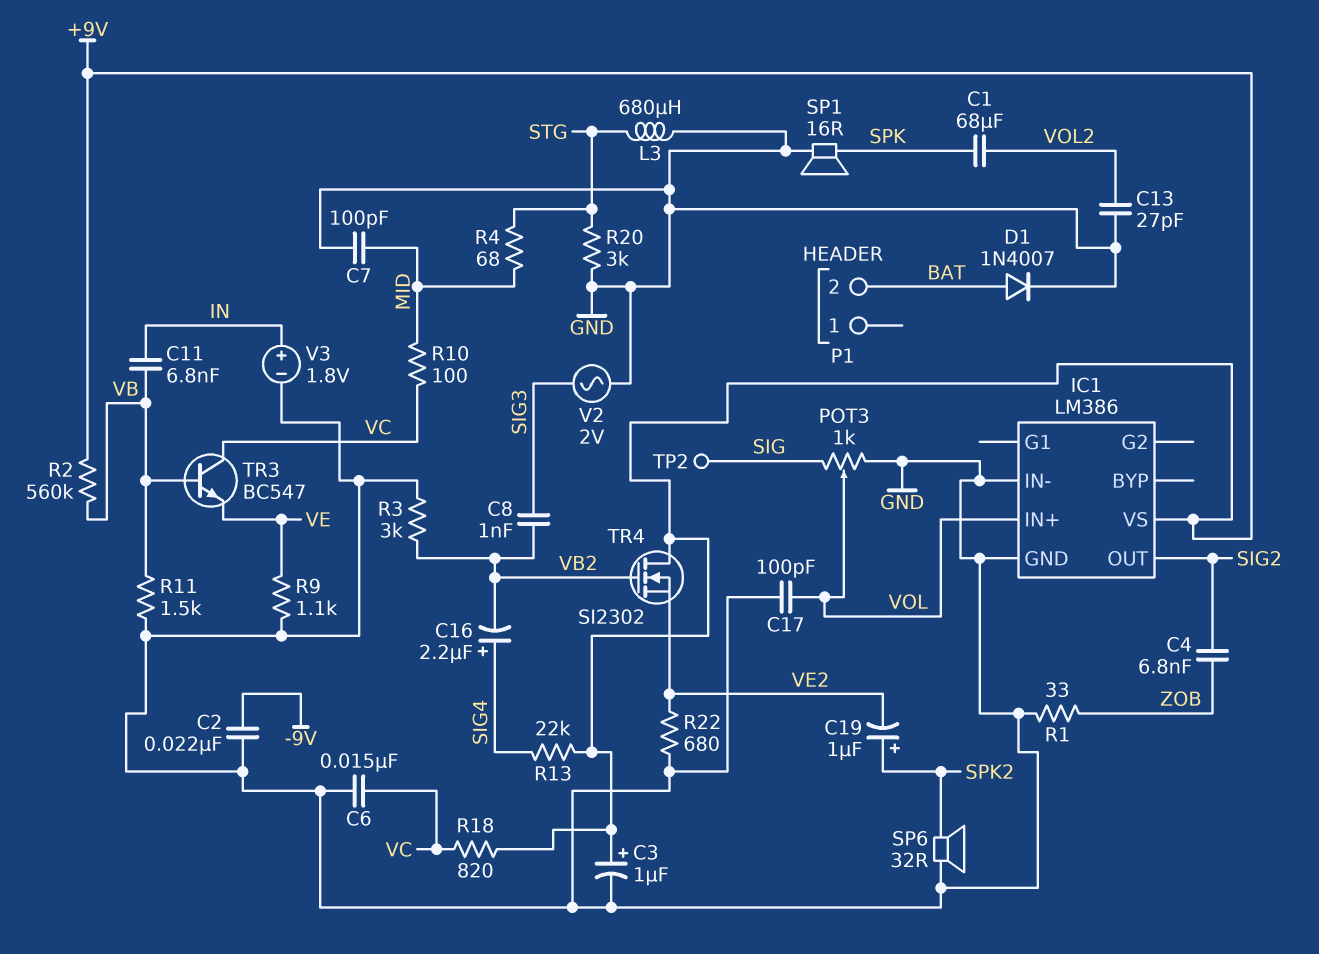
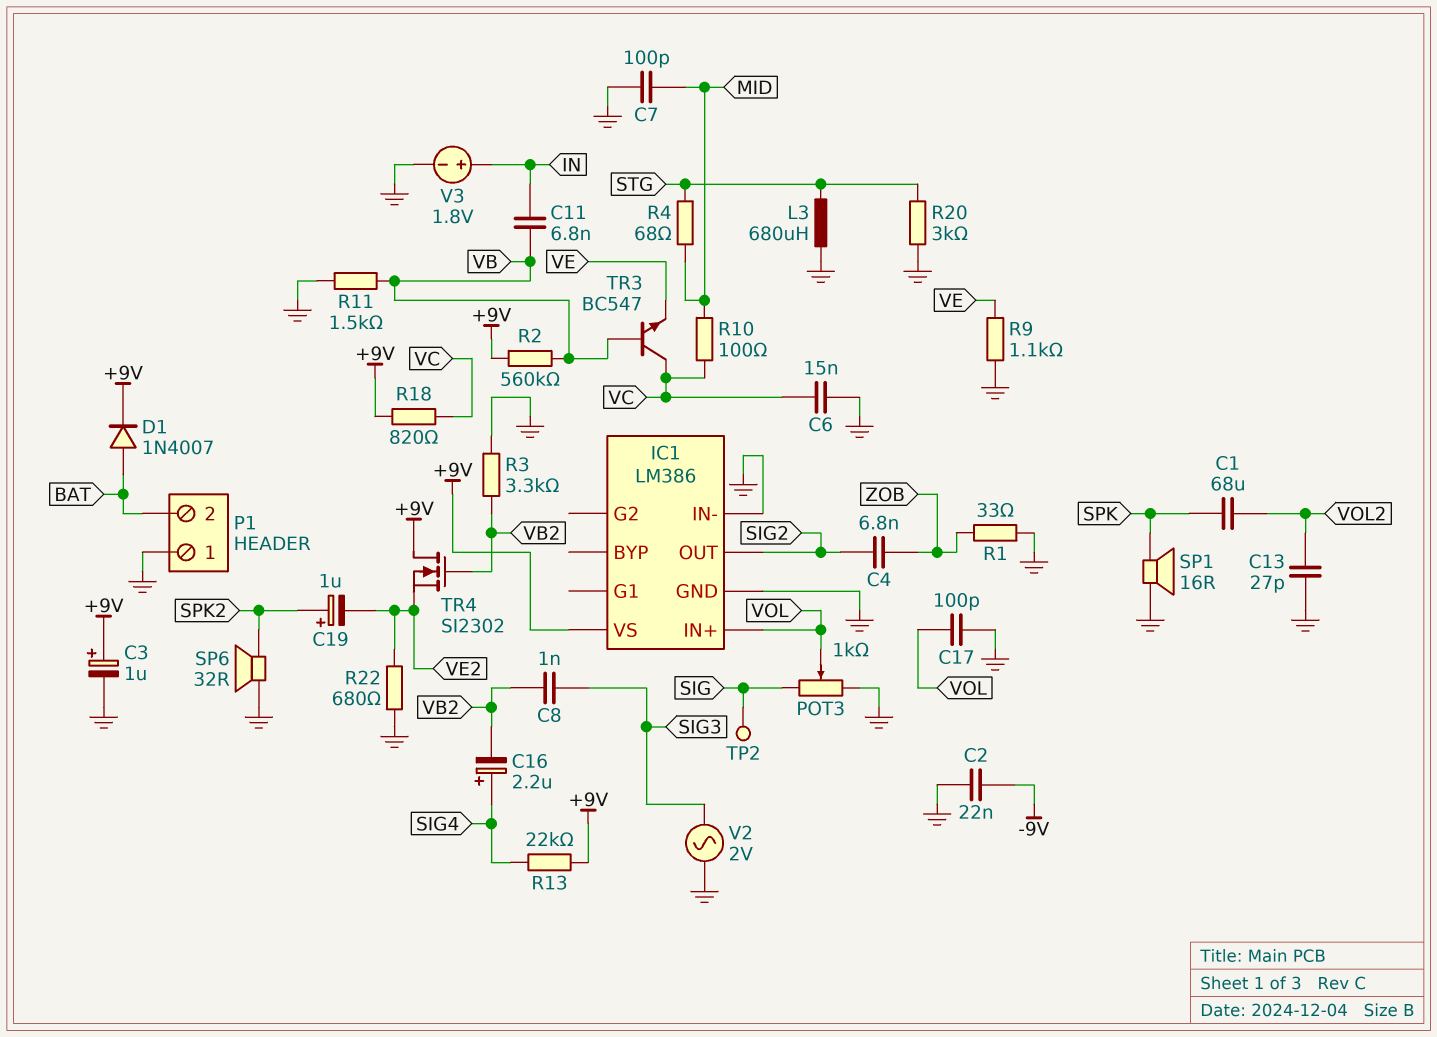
D1: diode 1N4007 (A BAT, K GND) -> diode 1N4007 (A BAT, K +9V)
P1 pin 1: none -> GND
R3: 3k (GND, VB2) -> 3.3k (GND, VB2)

